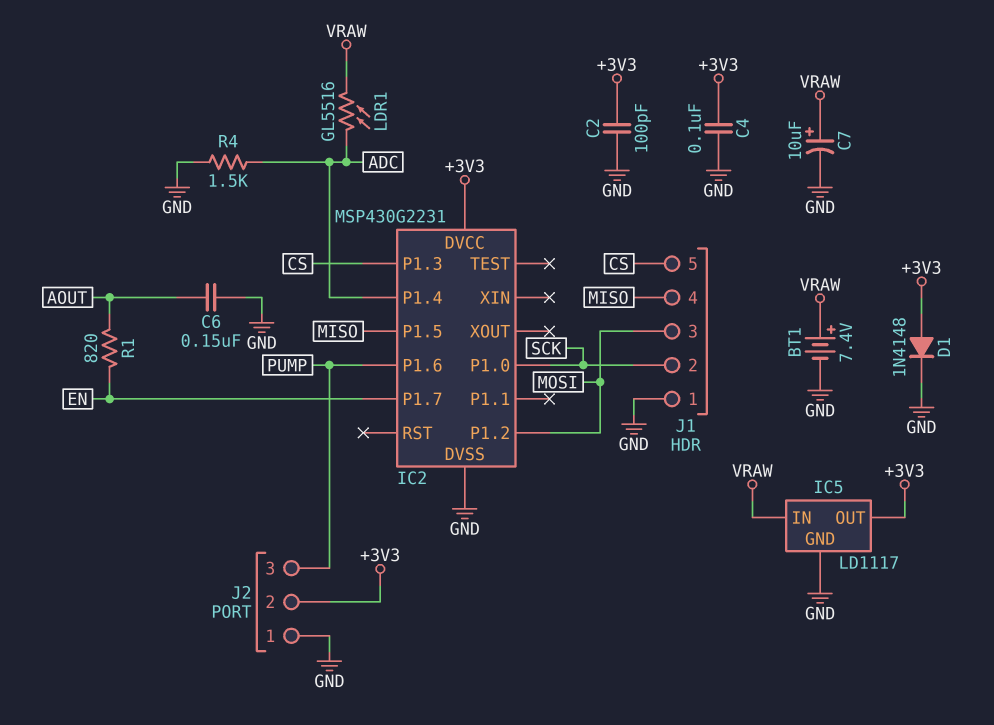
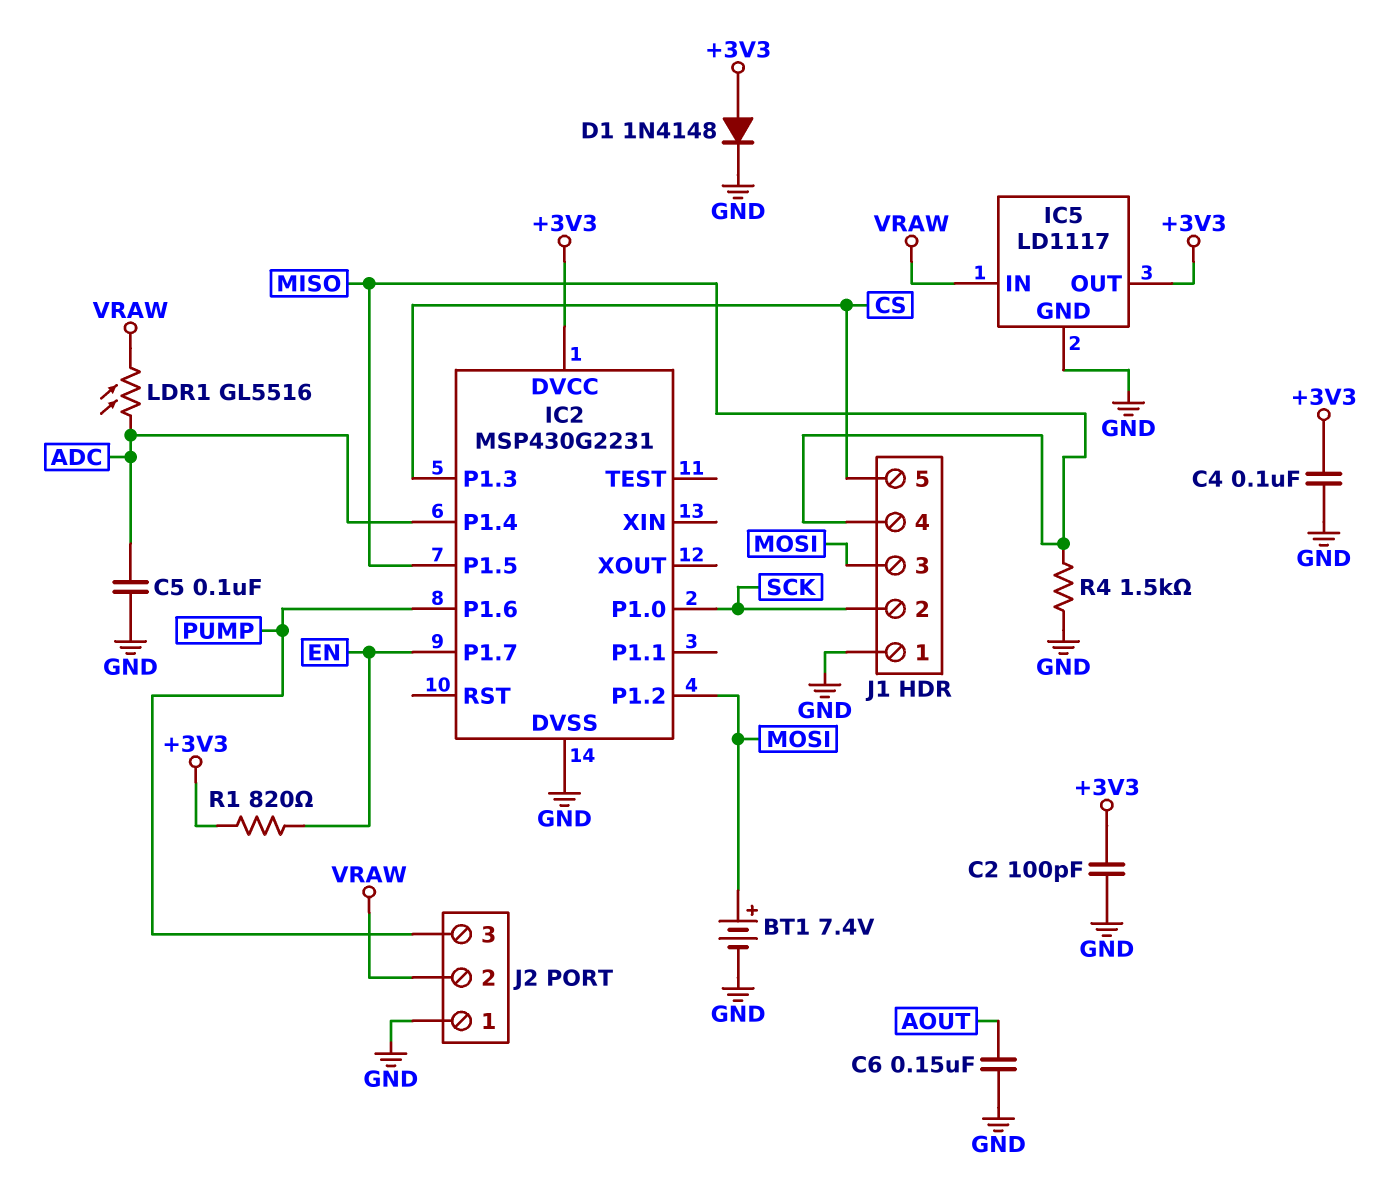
BT1: 7.4V (plus VRAW, minus GND) -> 7.4V (plus MOSI, minus GND)
C5: none -> 100nF (ADC, GND)
C7: 10uF (plus VRAW, minus GND) -> none
J2 pin 2: +3V3 -> VRAW
R1: 820 (AOUT, EN) -> 820 (+3V3, EN)
R4: 1.5k (ADC, GND) -> 1.5k (GND, MISO)

